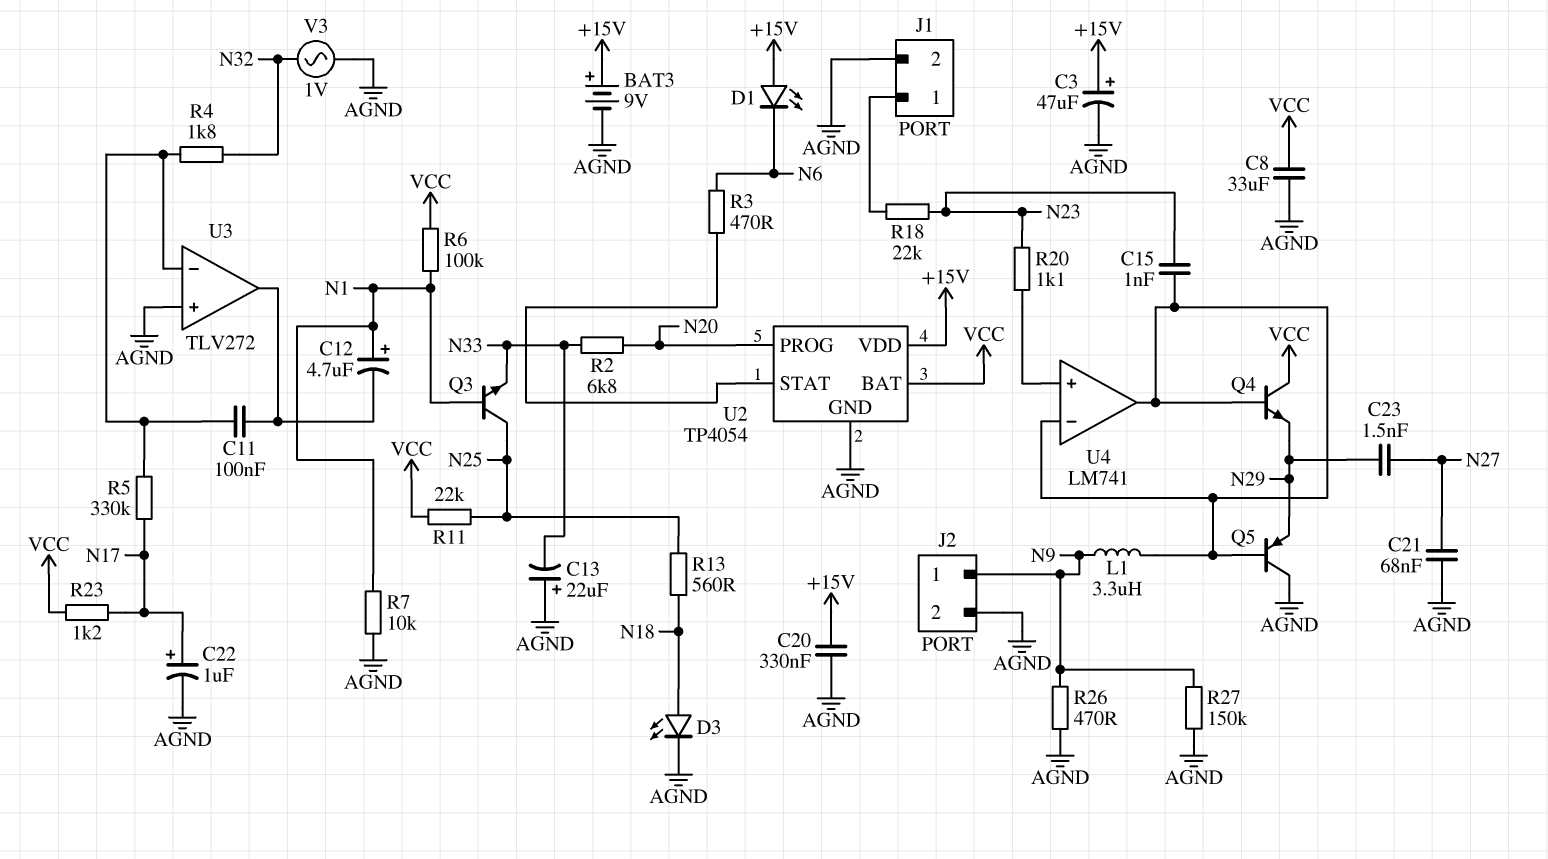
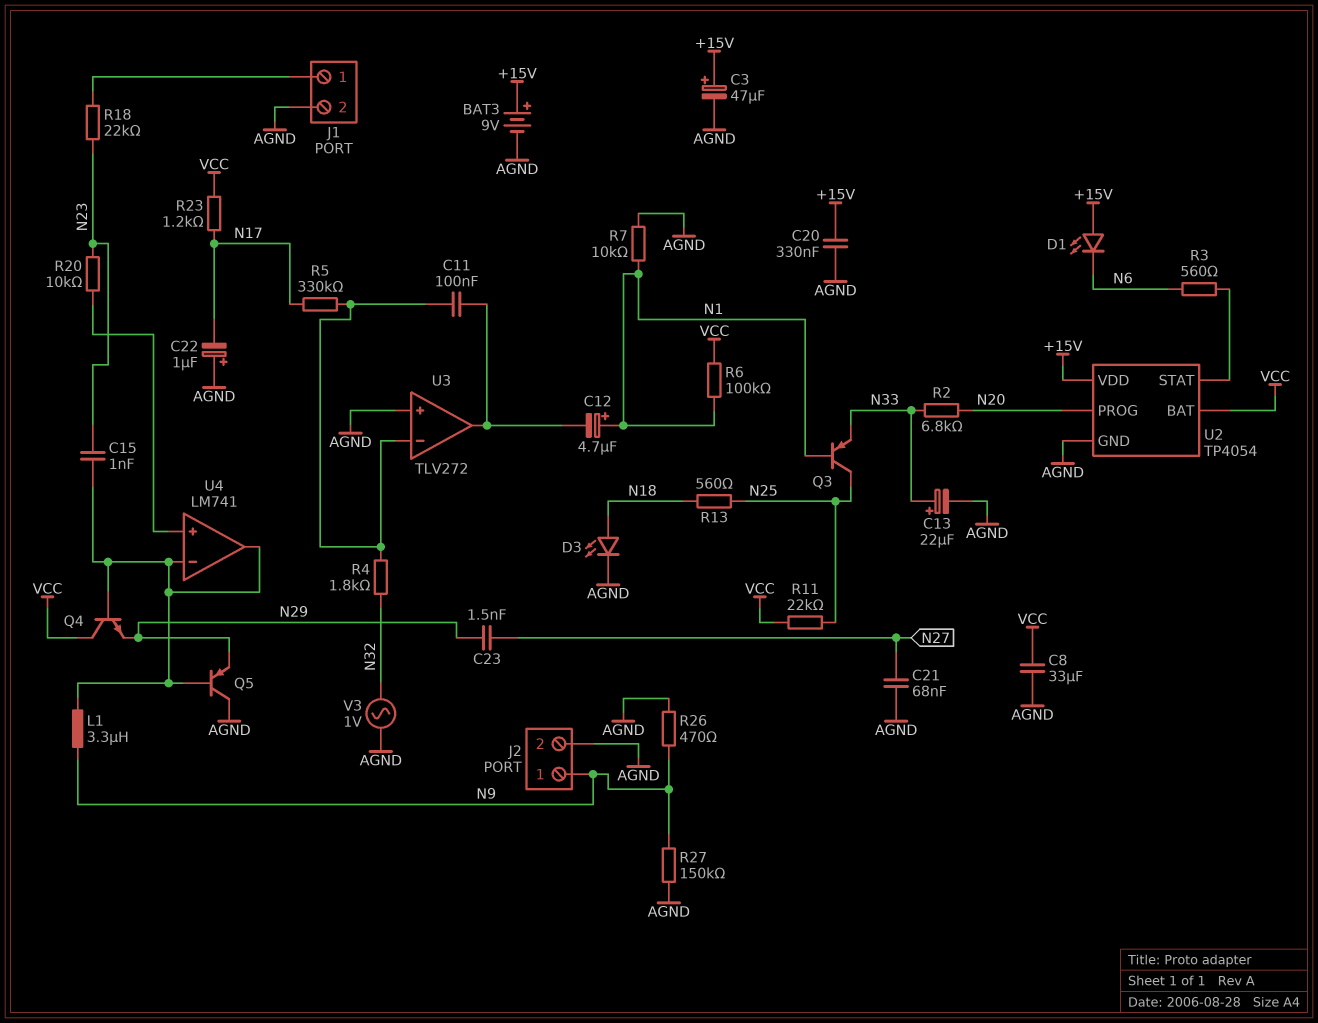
C13: 22uF (plus AGND, minus N33) -> 22uF (plus N33, minus AGND)
C22: 1uF (plus N17, minus AGND) -> 1uF (plus AGND, minus N17)
Q3: NPN (B N1, C N25, E N33) -> PNP (B N1, C N25, E N33)
R3: 470 (N6, U2/STAT) -> 560 (N6, U2/STAT)
R20: 1.1k (N23, U4/in+) -> 10k (N23, U4/in+)

